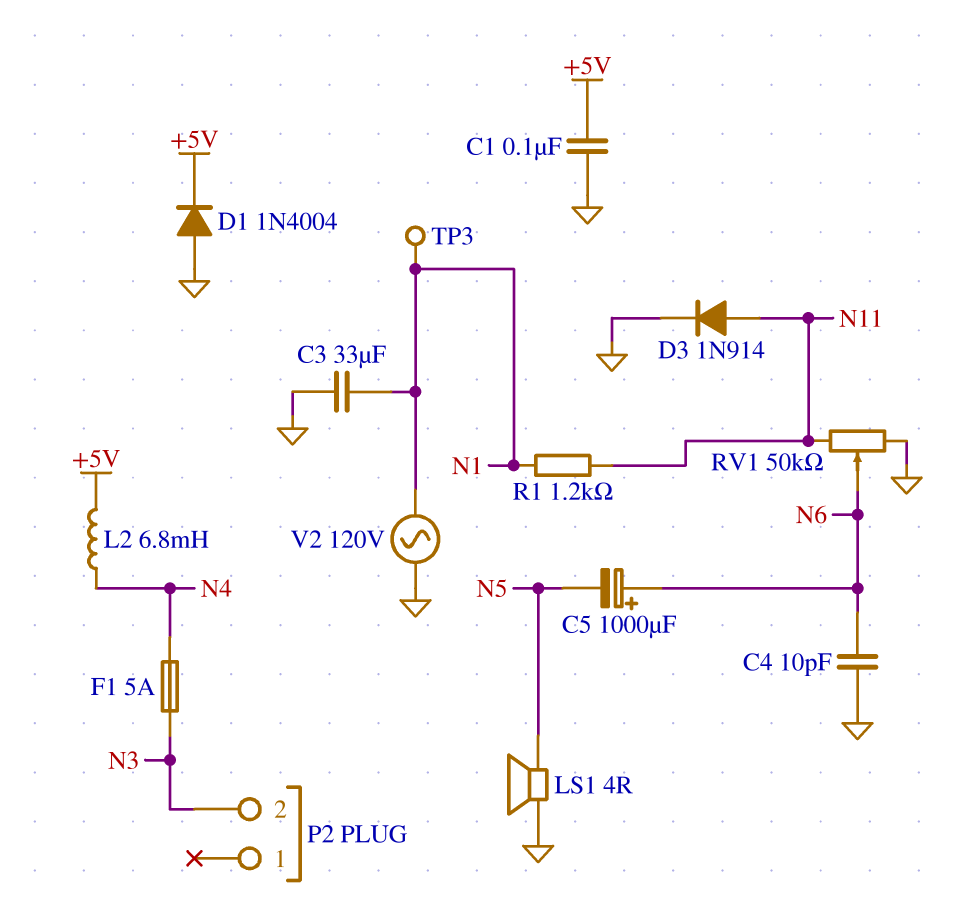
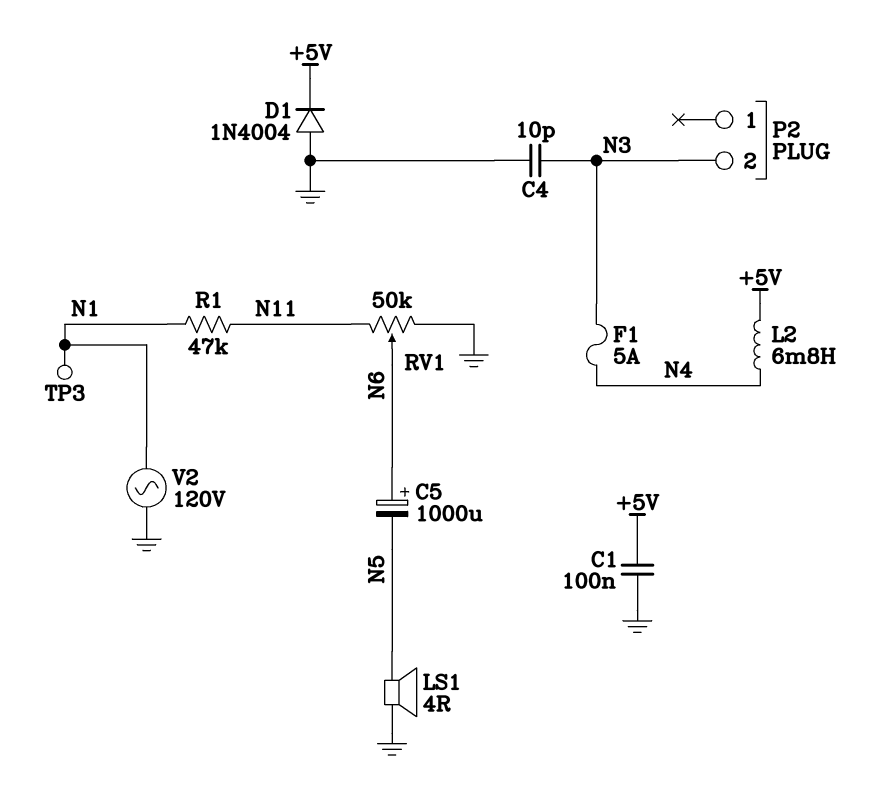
C3: 33uF (GND, N1) -> none
C4: 10pF (GND, N6) -> 10pF (GND, N3)
D3: diode 1N914 (A N11, K GND) -> none
R1: 1.2k (N1, N11) -> 47k (N1, N11)

